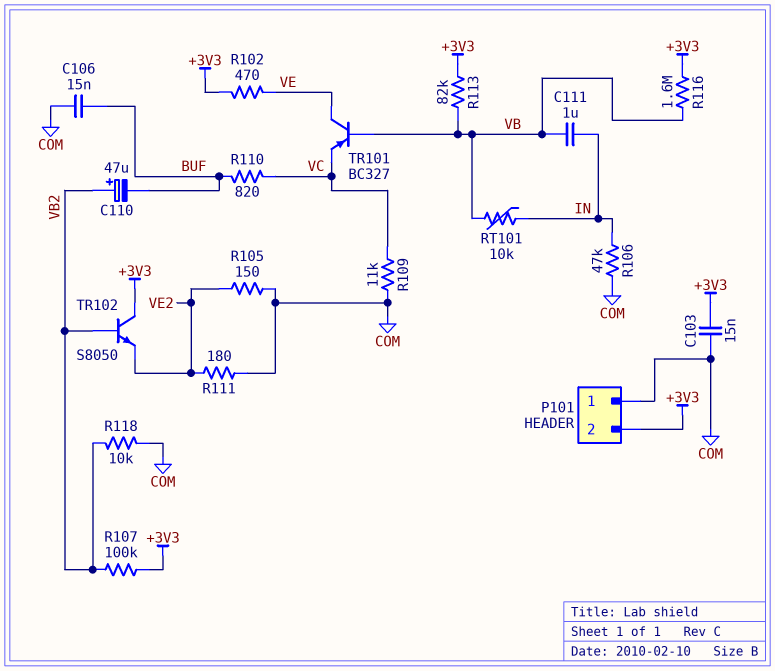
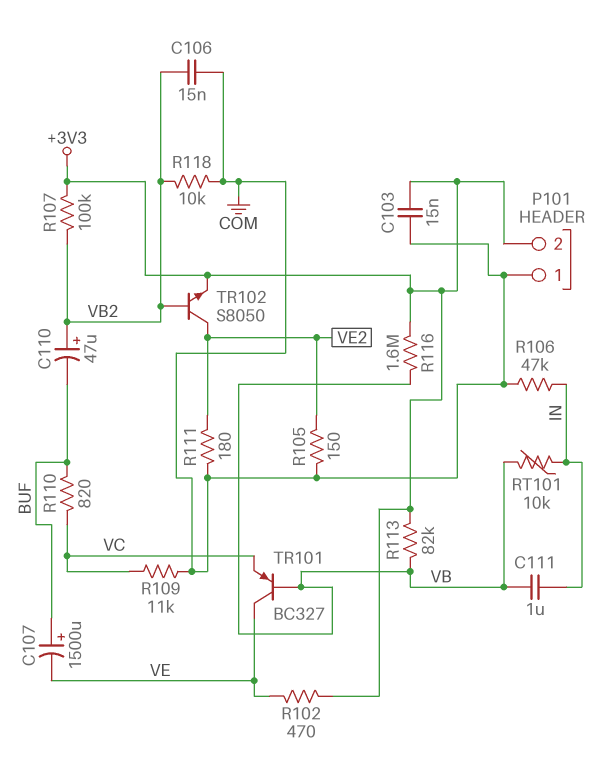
C106: 15nF (BUF, COM) -> 15nF (COM, VB2)
C107: none -> 1500uF (plus BUF, minus VE)
TR102: NPN S8050 (B VB2, C +3V3, E VE2) -> NPN S8050 (B VB2, C VE2, E +3V3)

